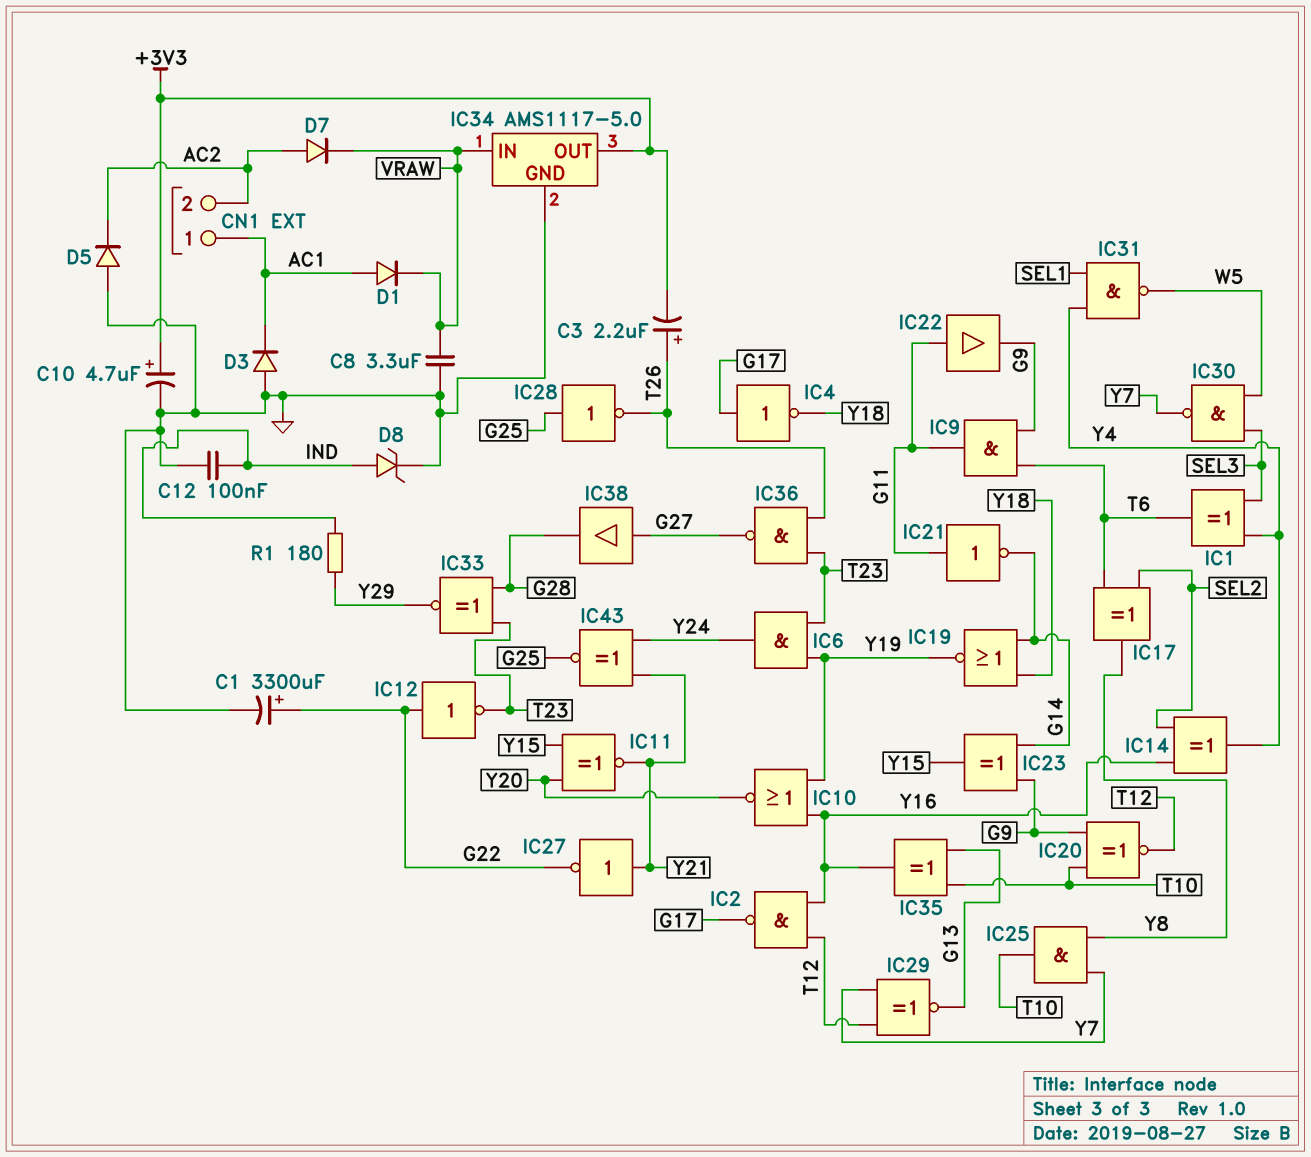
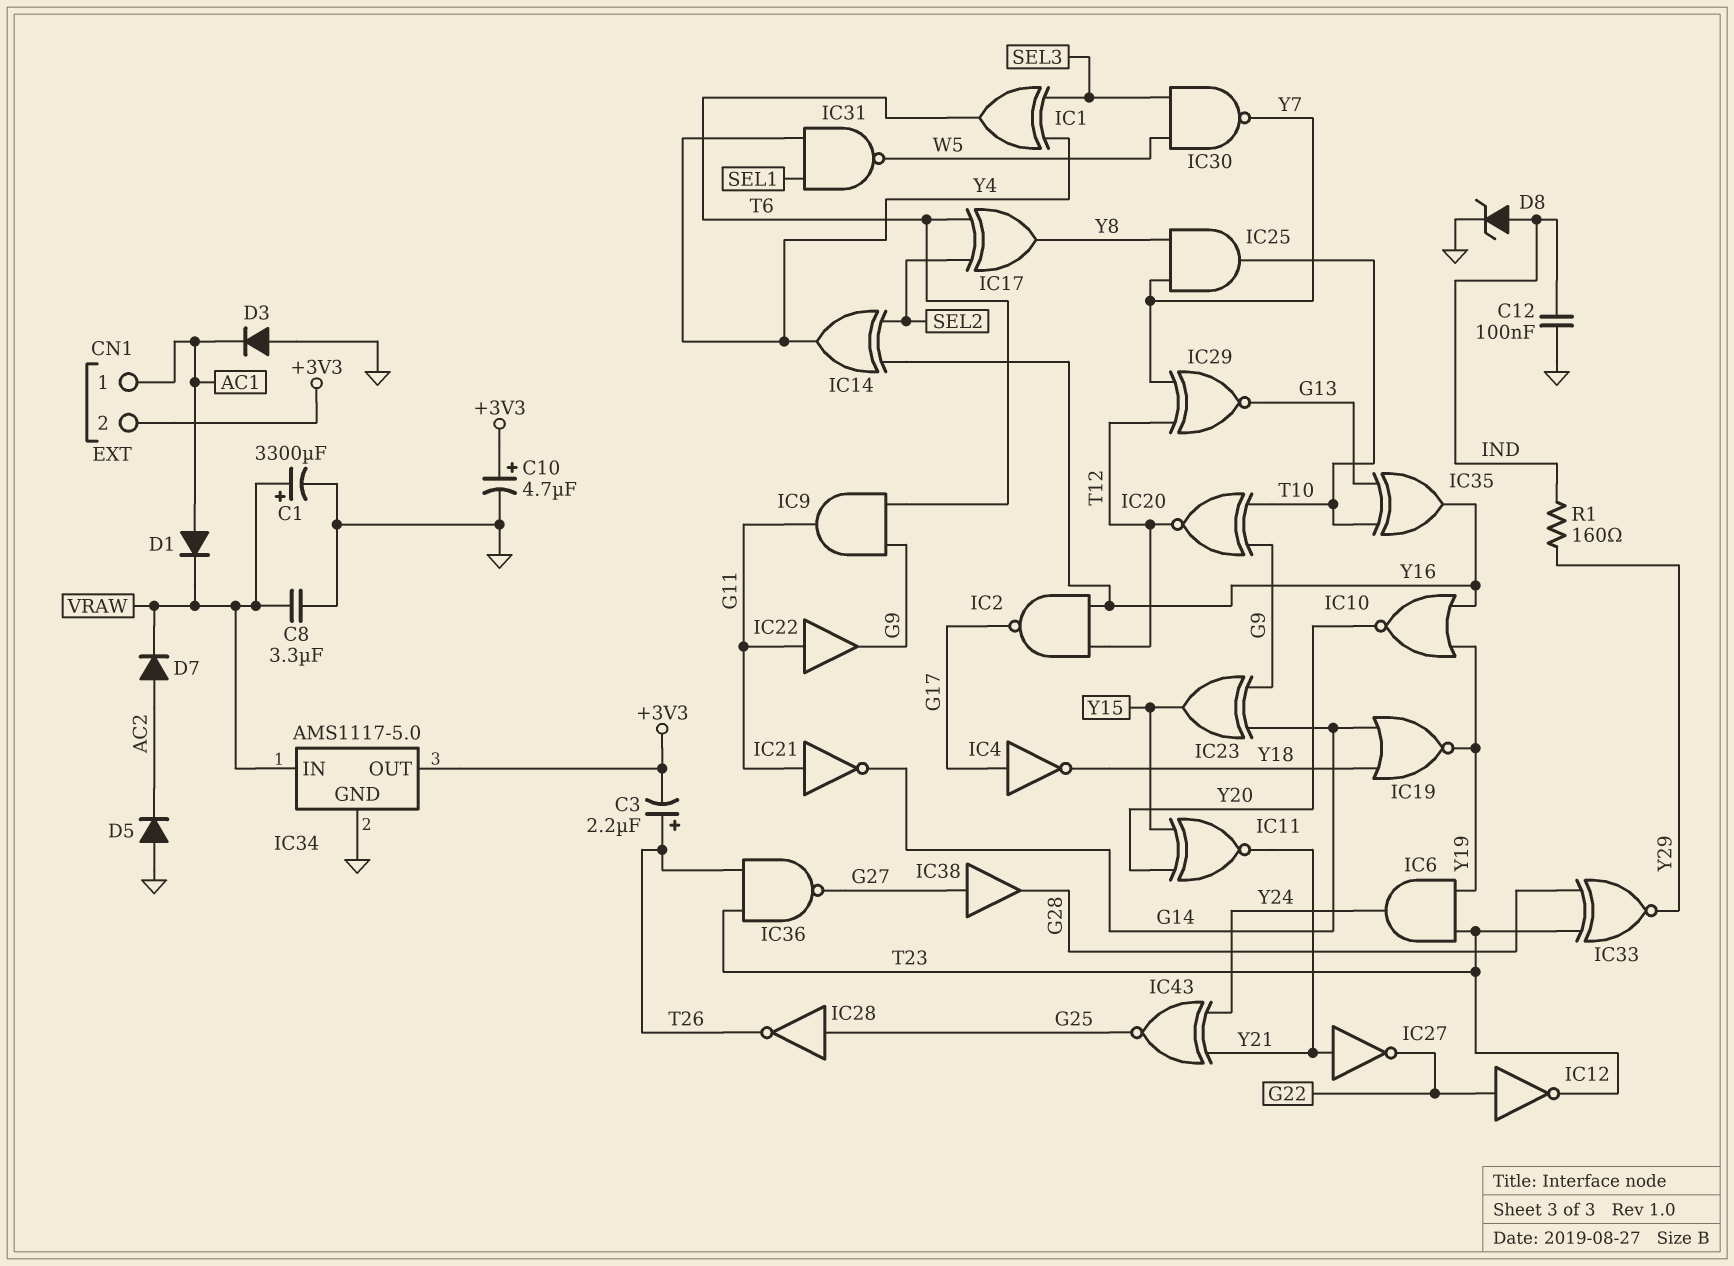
C1: 3300uF (plus G22, minus GND) -> 3300uF (plus VRAW, minus GND)
CN1 pin 2: AC2 -> +3V3
R1: 180 (IND, Y29) -> 160 (IND, Y29)

